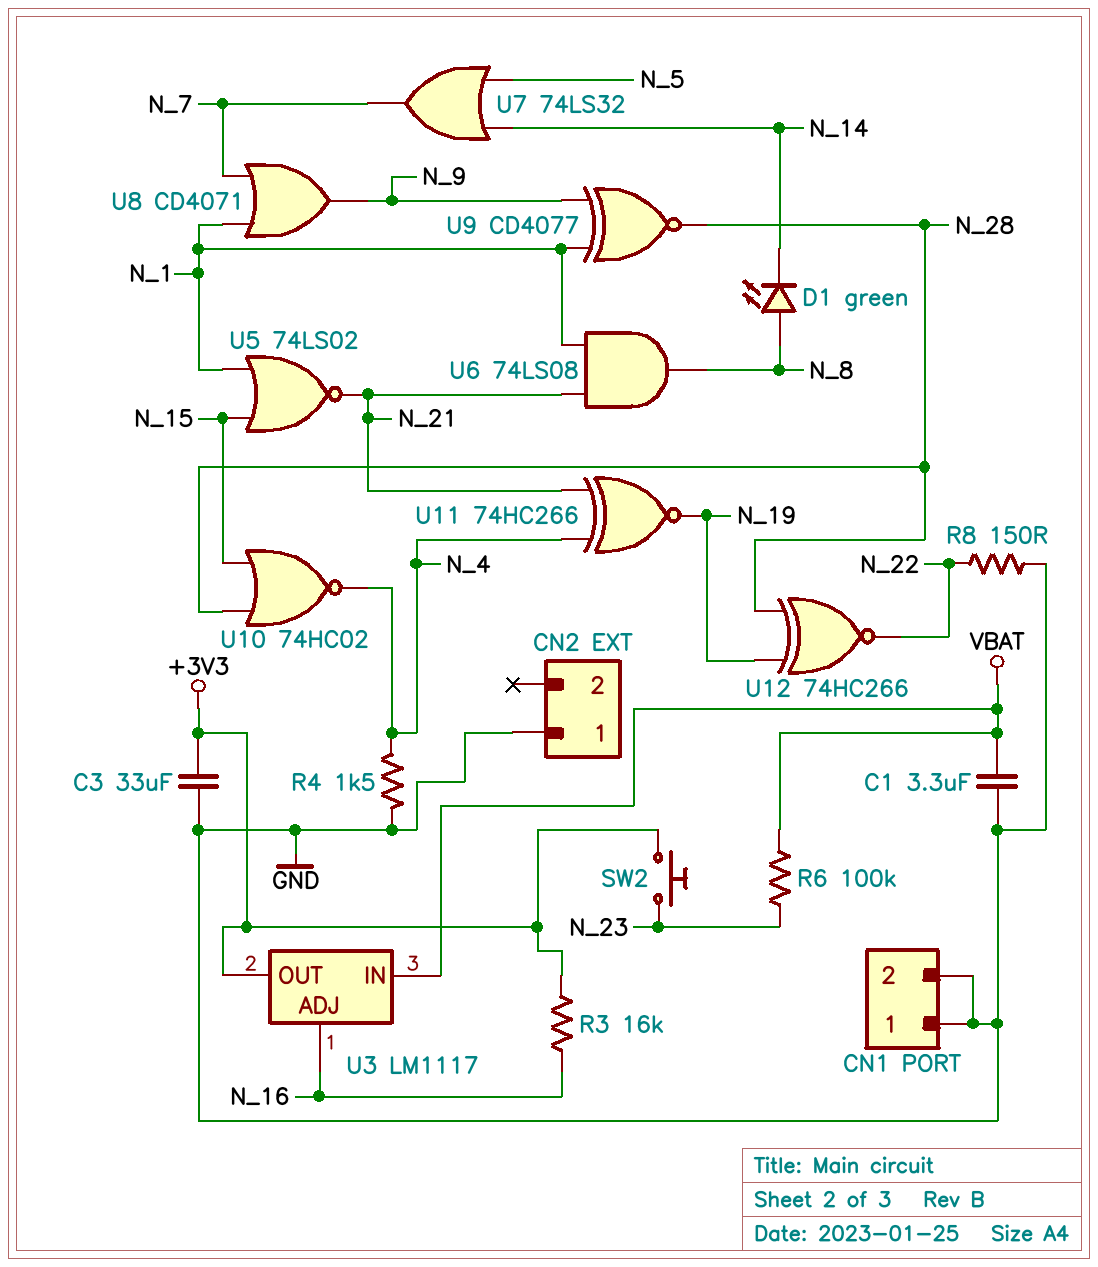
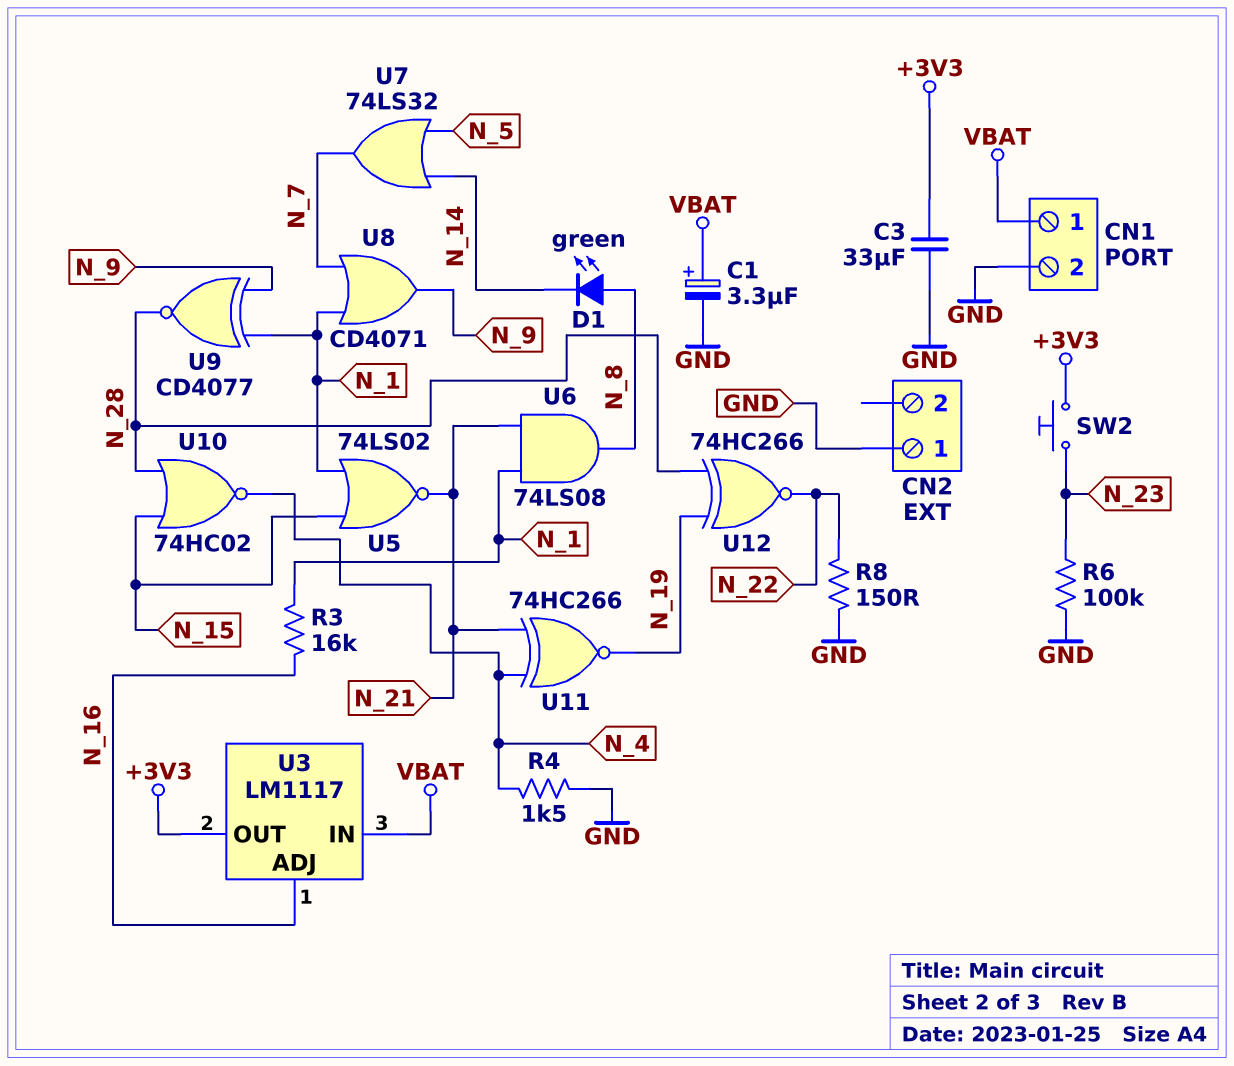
C1: 3.3uF (GND, VBAT) -> 3.3uF (plus VBAT, minus GND)
CN1 pin 1: GND -> VBAT
R3: 16k (+3V3, N_16) -> 16k (N_1, N_16)
R6: 100k (N_23, VBAT) -> 100k (GND, N_23)

